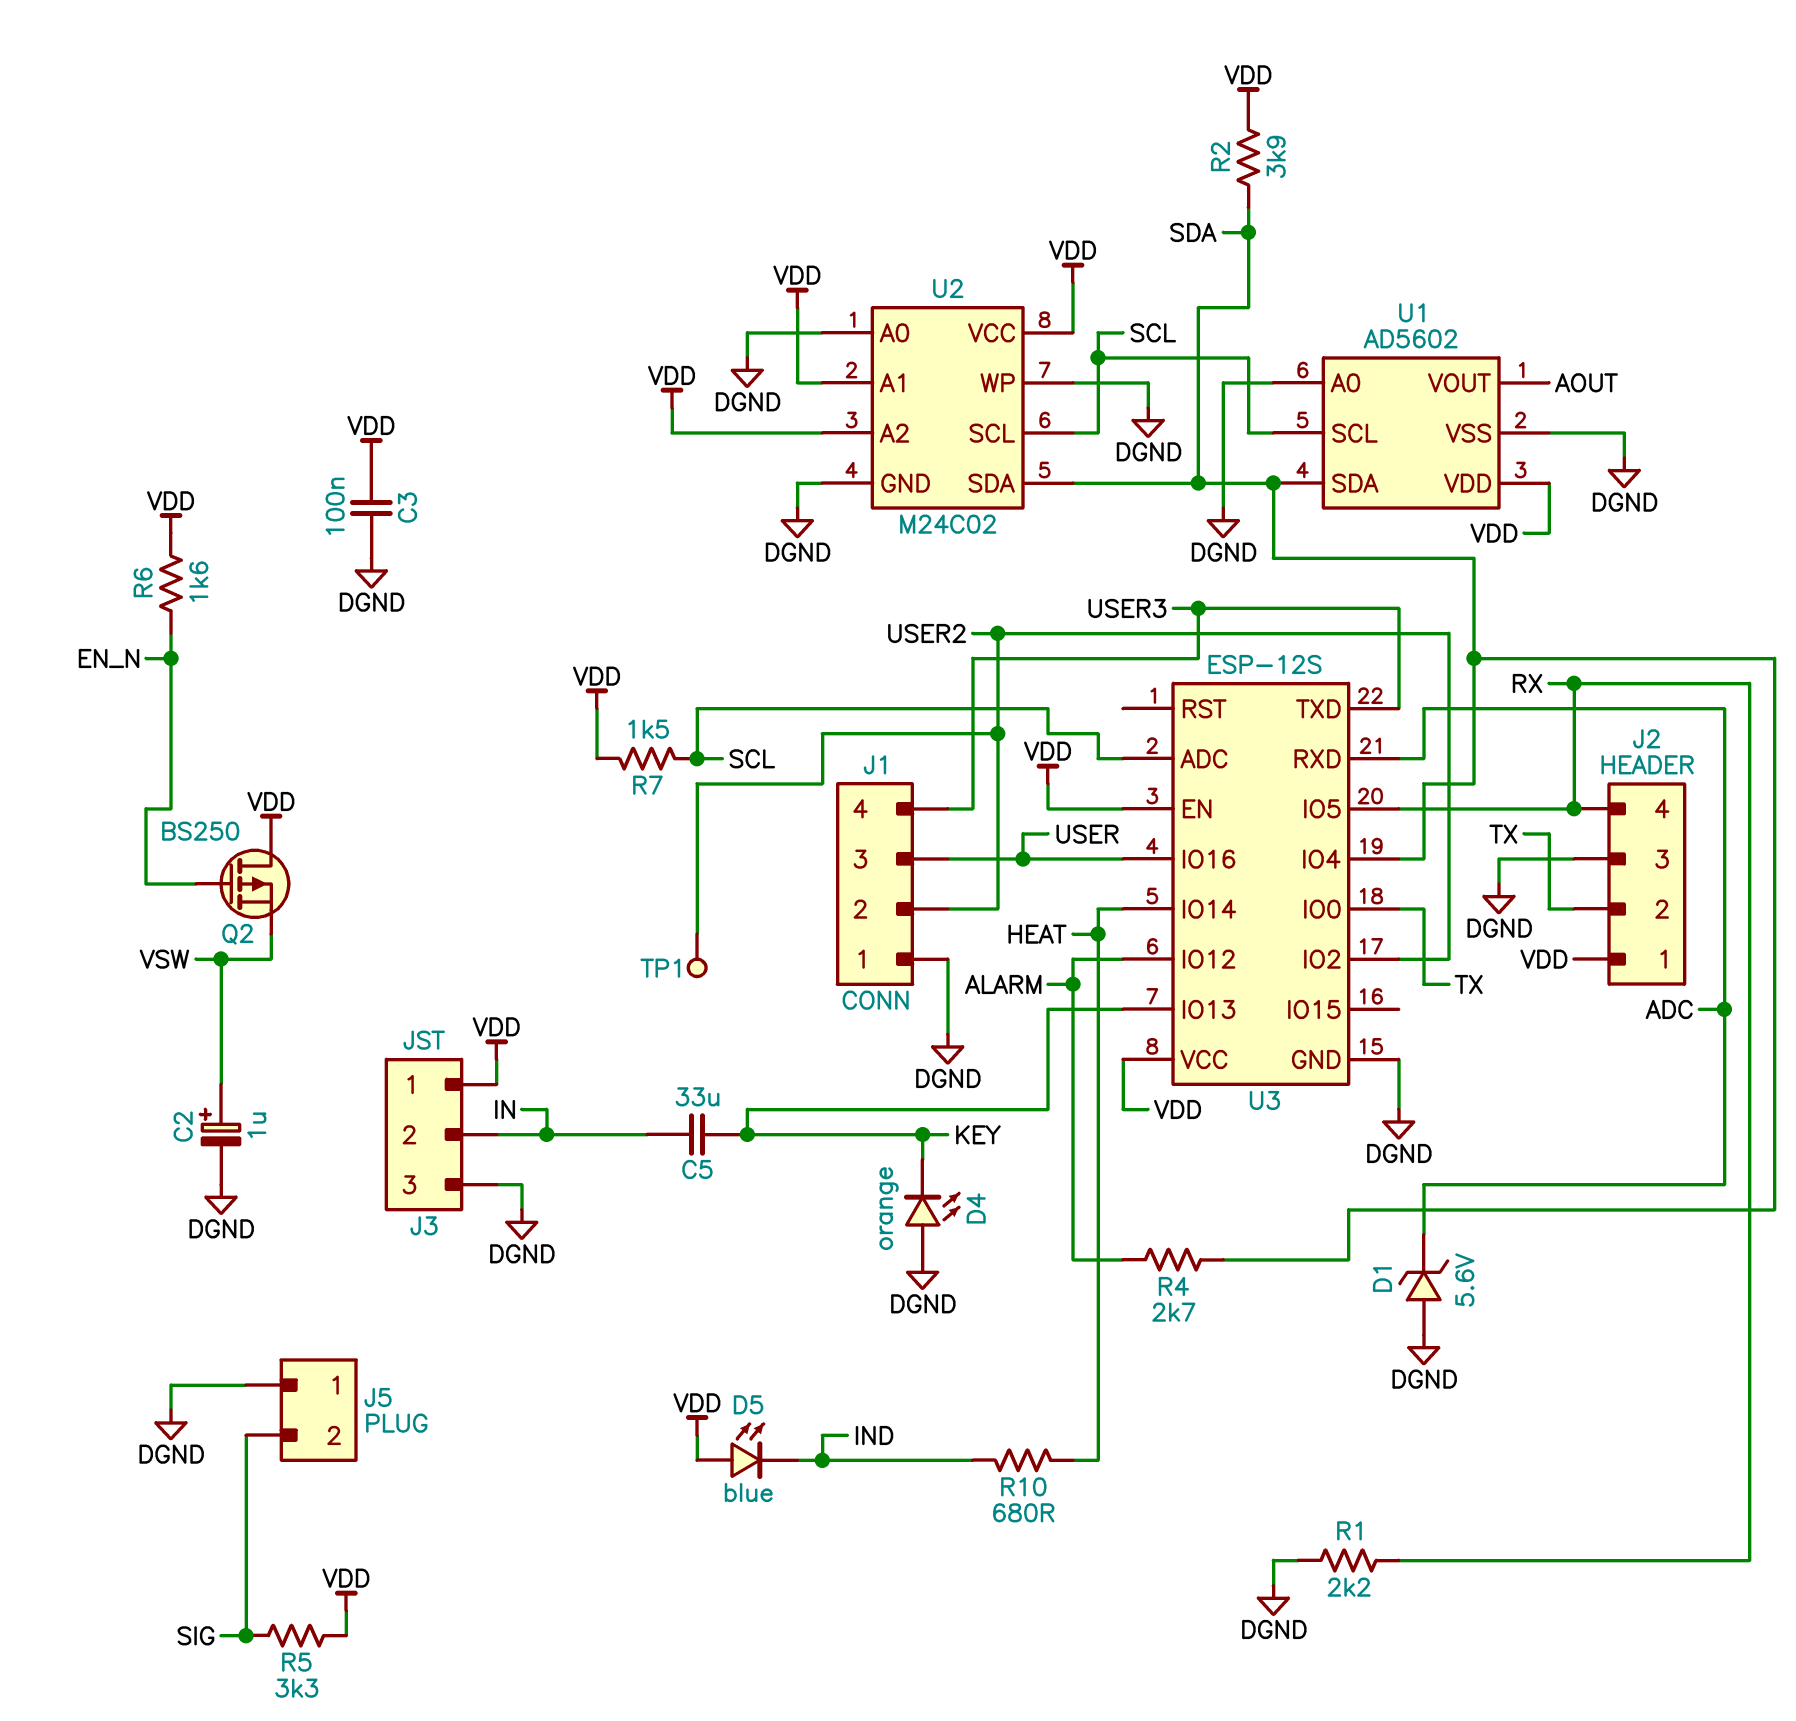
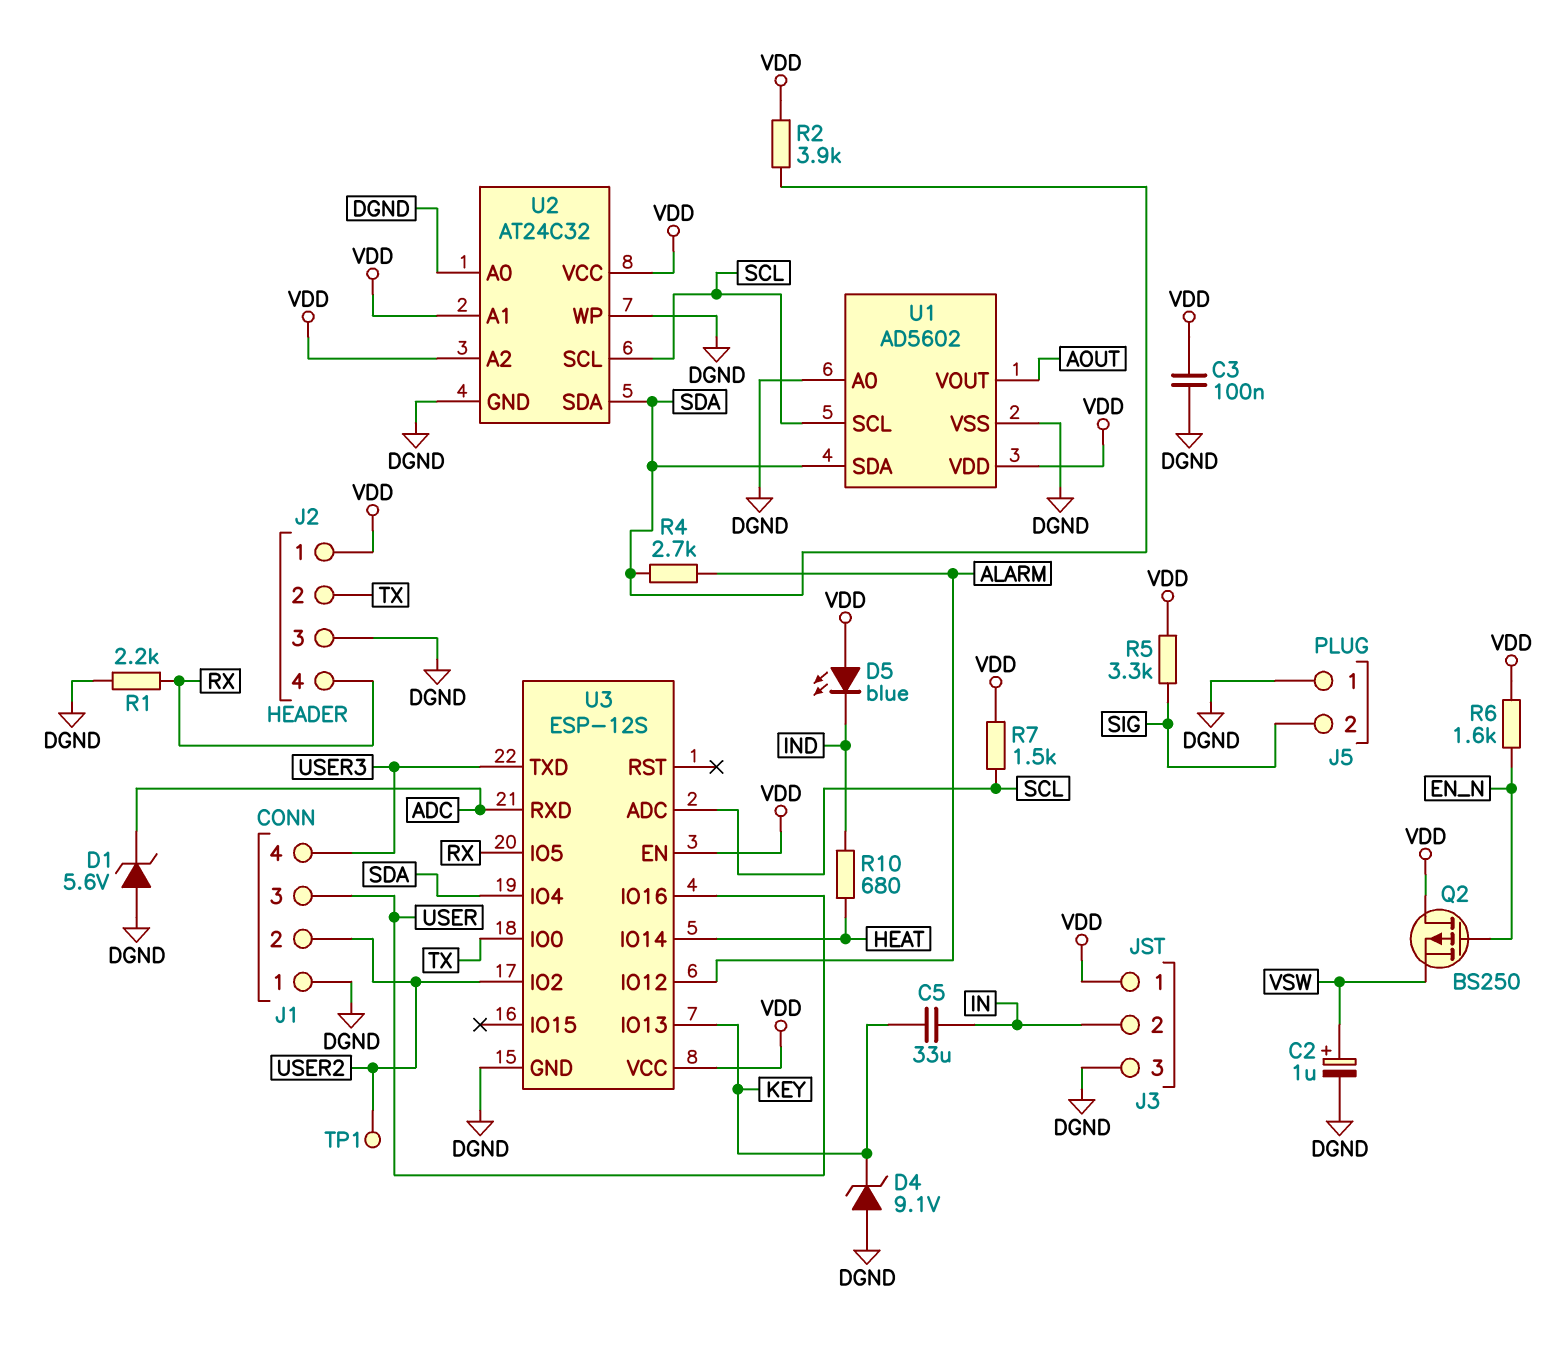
D4: LED orange (A DGND, K KEY) -> zener 9.1V (A DGND, K KEY)
U2: M24C02 -> AT24C32

